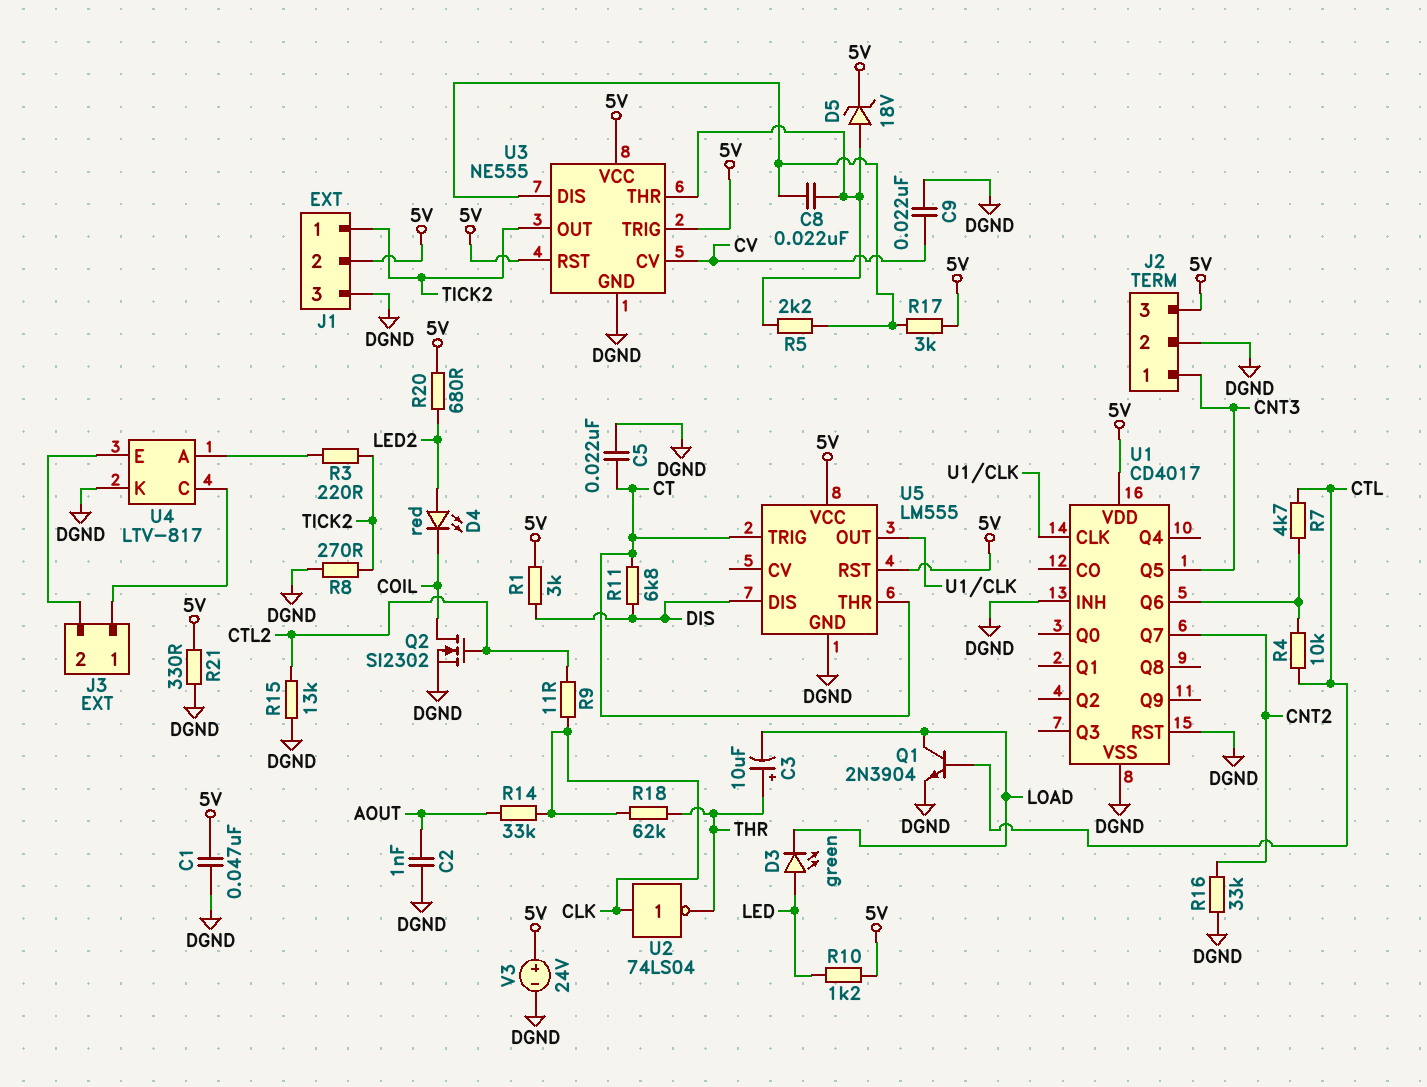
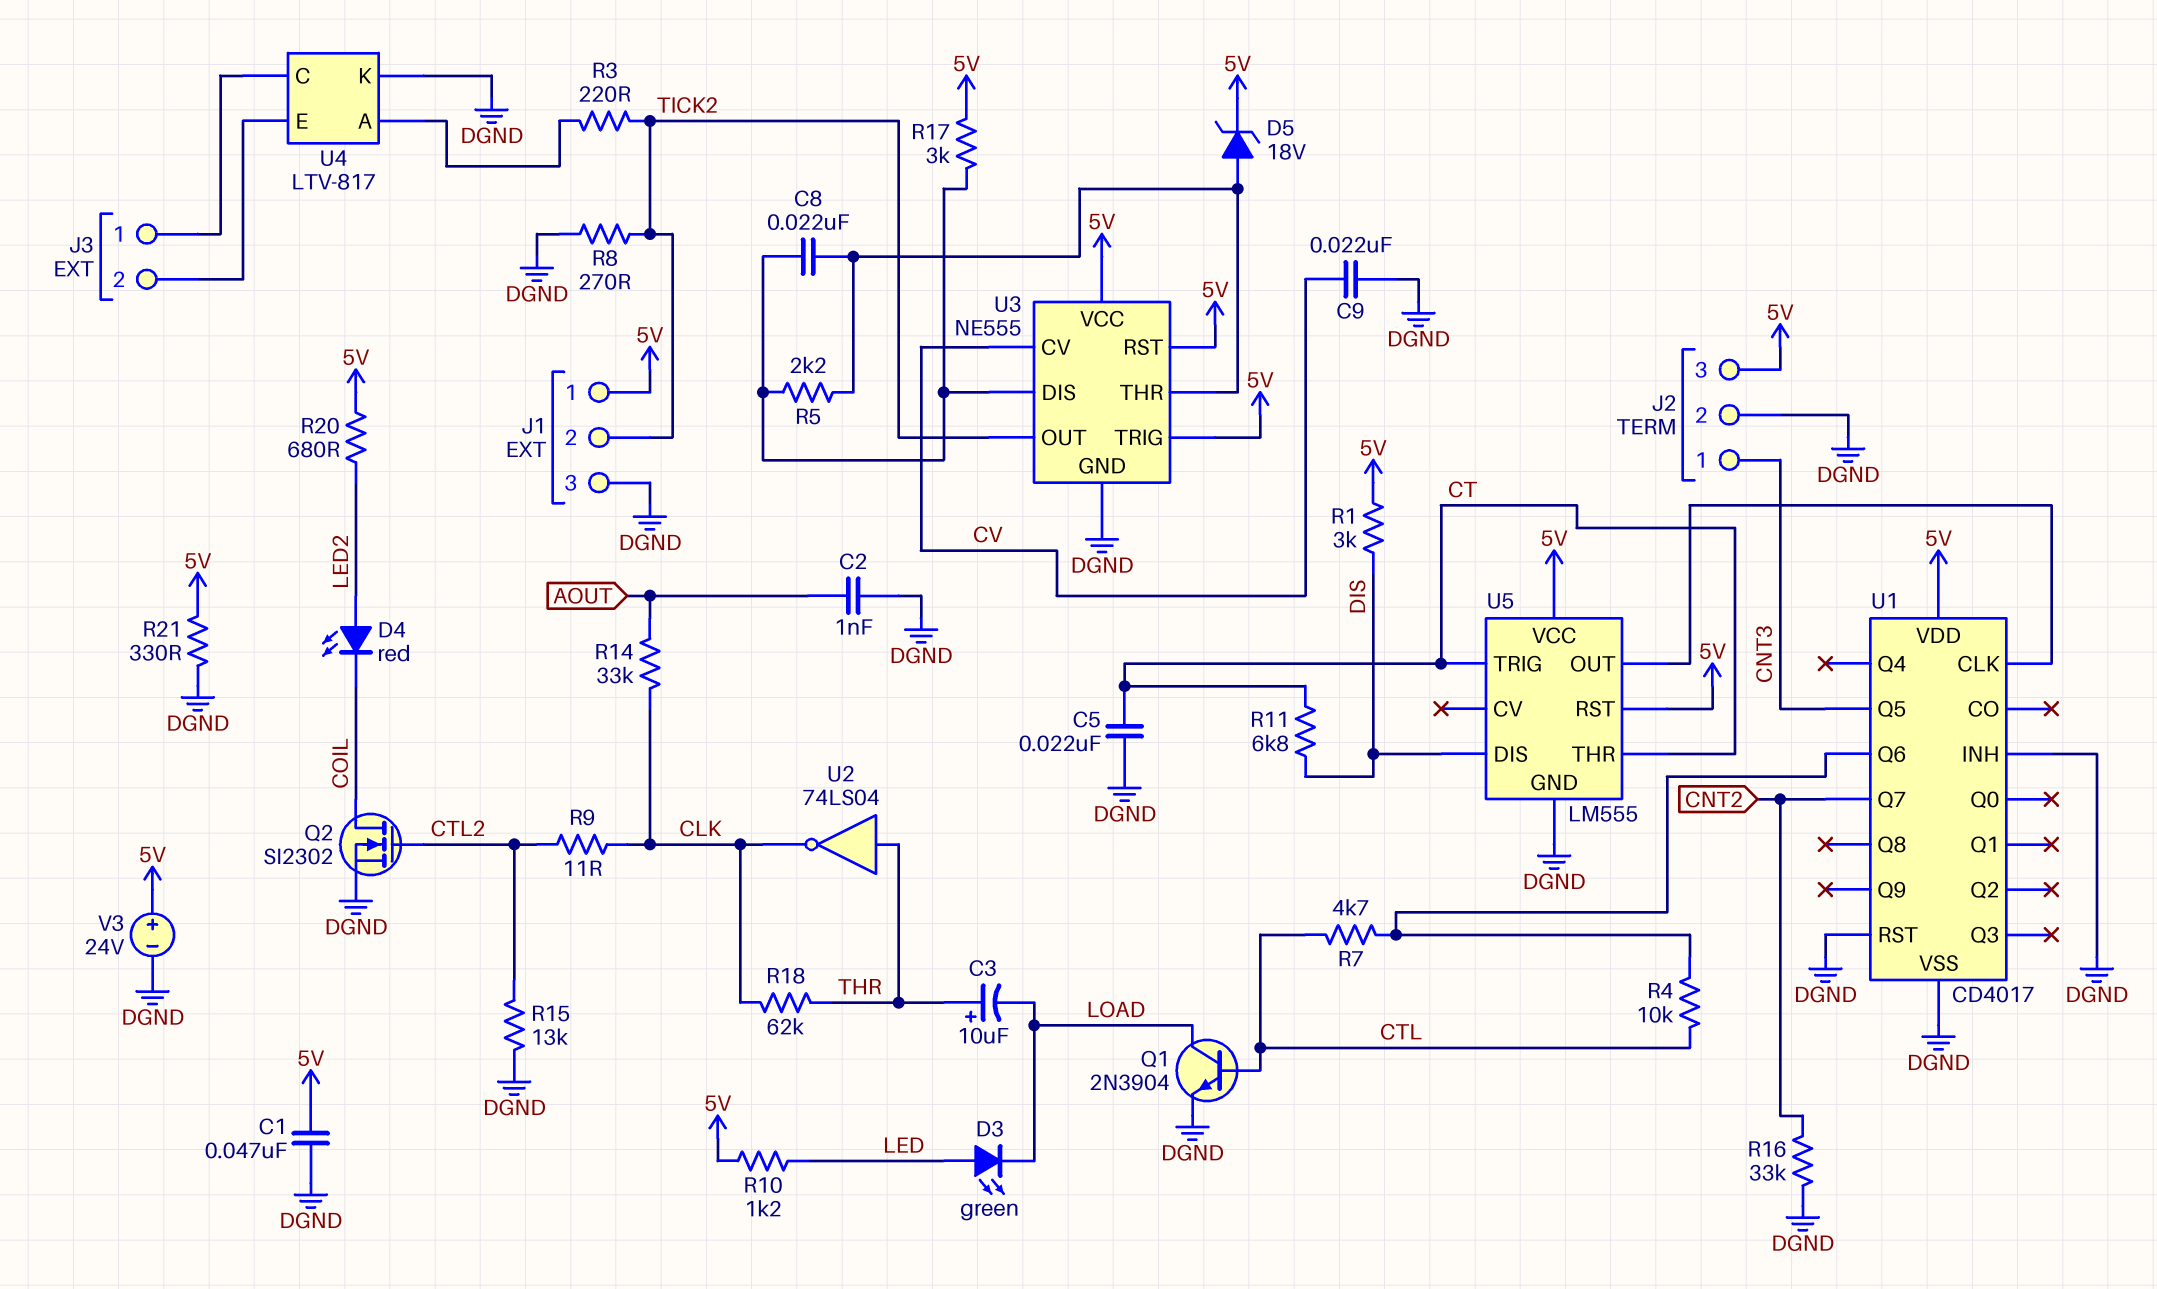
J1 pin 1: TICK2 -> 5V
J1 pin 2: 5V -> TICK2
U2: NOT 74LS04 (in CLK, out THR) -> NOT 74LS04 (in THR, out CLK)

